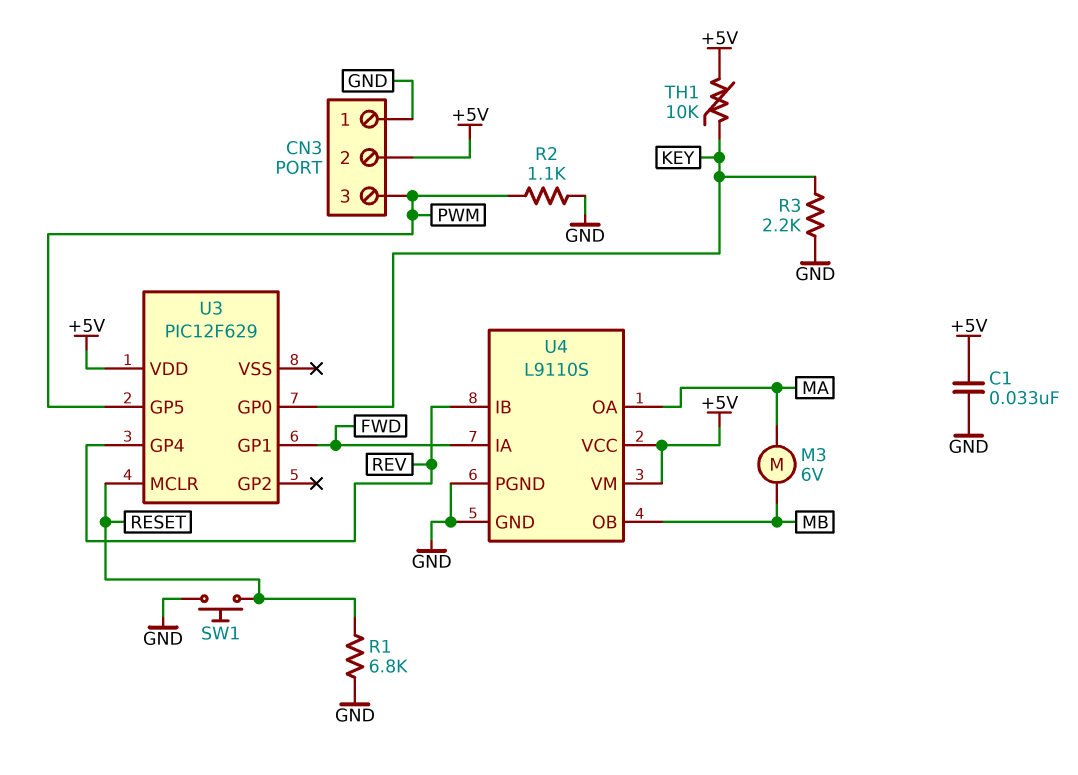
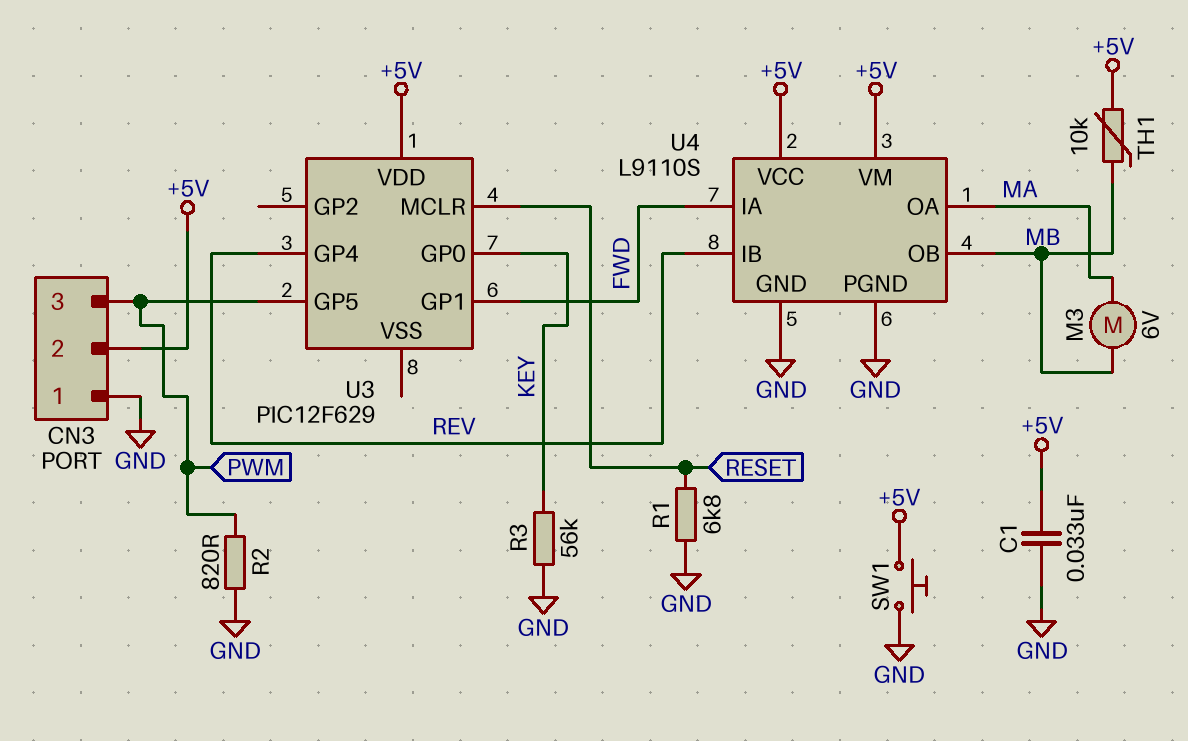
R2: 1.1k (GND, PWM) -> 820 (GND, PWM)
R3: 2.2k (GND, KEY) -> 56k (GND, KEY)
SW1: button (GND, RESET) -> button (+5V, GND)
TH1: 10k (+5V, KEY) -> 10k (+5V, MB)

